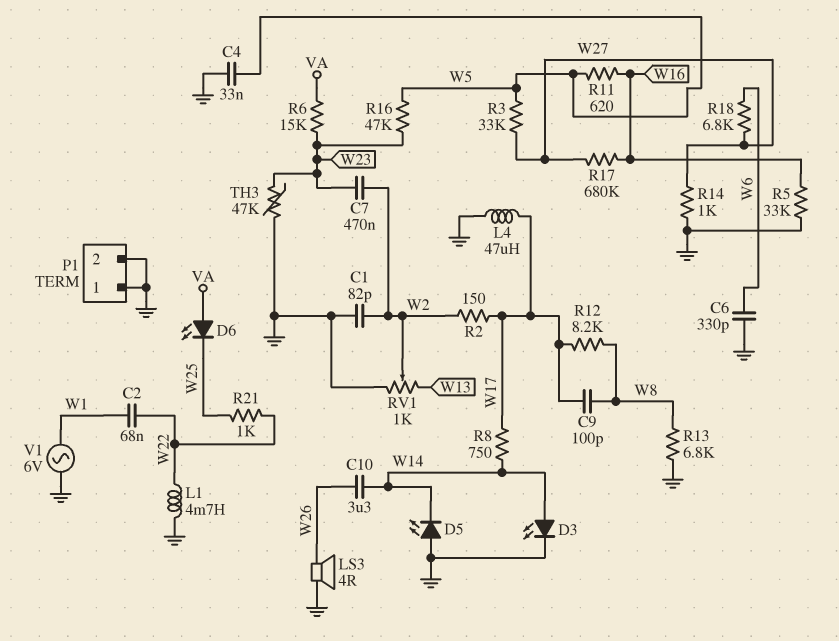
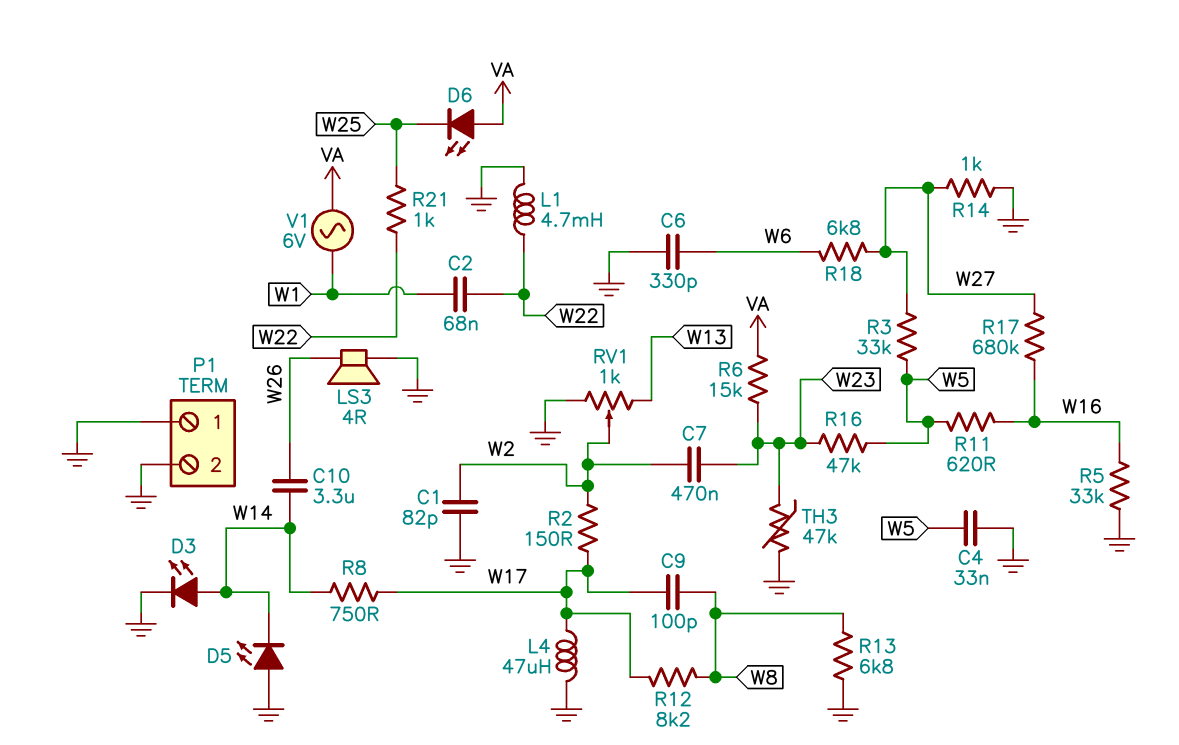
V1: AC 6V (GND, W1) -> AC 6V (VA, W1)

